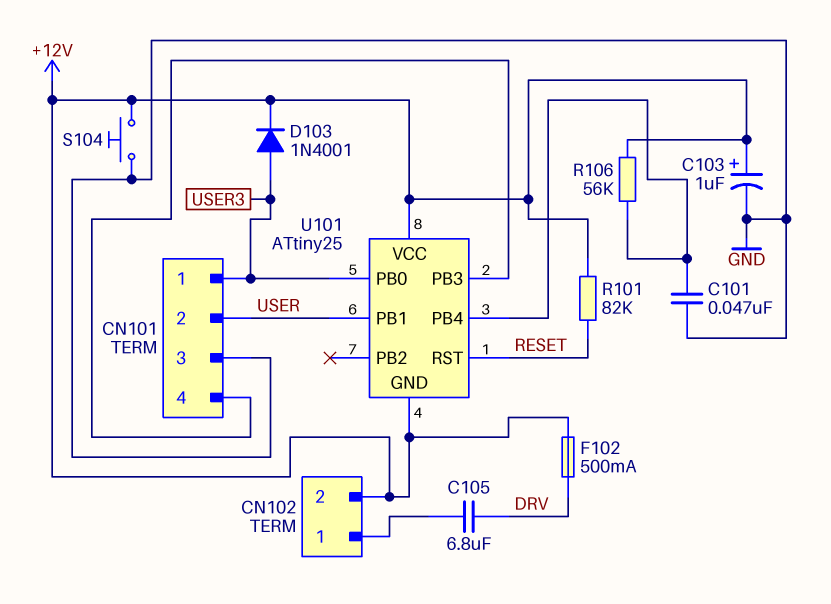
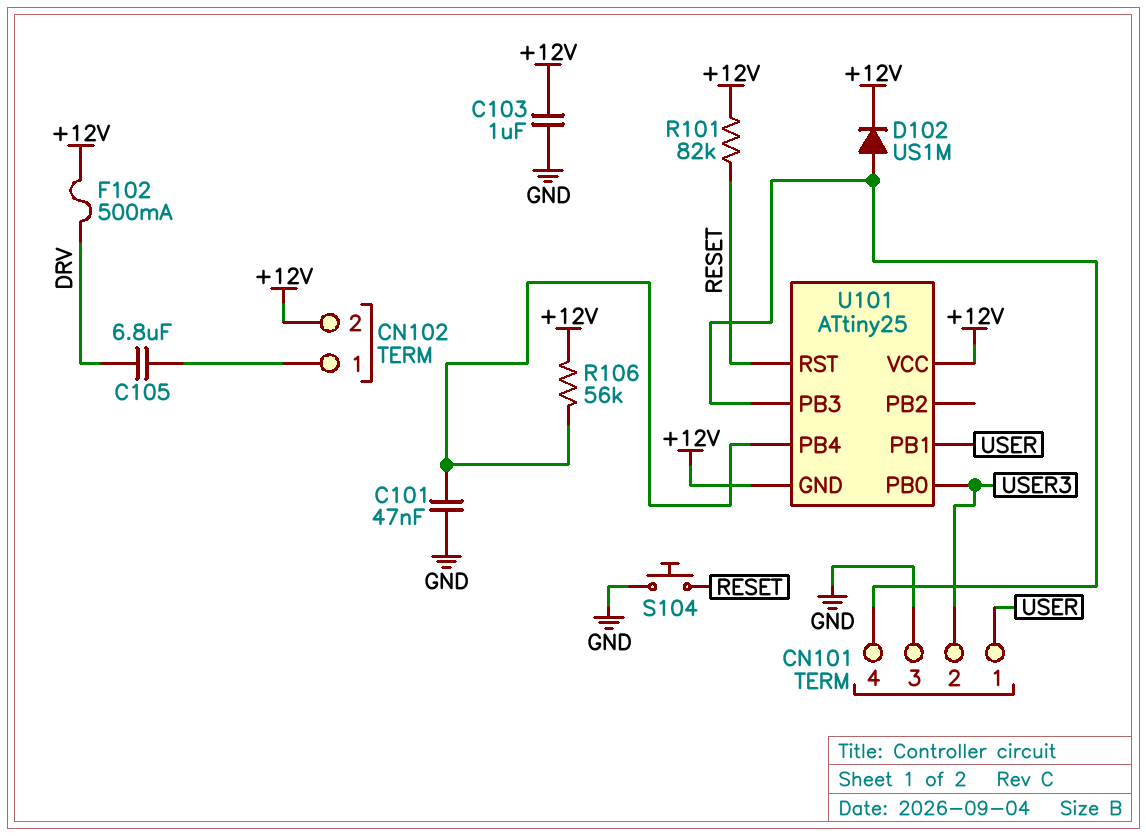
C103: 1uF (plus +12V, minus GND) -> 1uF (+12V, GND)
CN101 pin 1: USER3 -> USER
CN101 pin 2: USER -> USER3
D102: none -> diode US1M (A CN101/4, K +12V)
D103: diode 1N4001 (A USER3, K +12V) -> none
S104: button (+12V, GND) -> button (GND, RESET)

